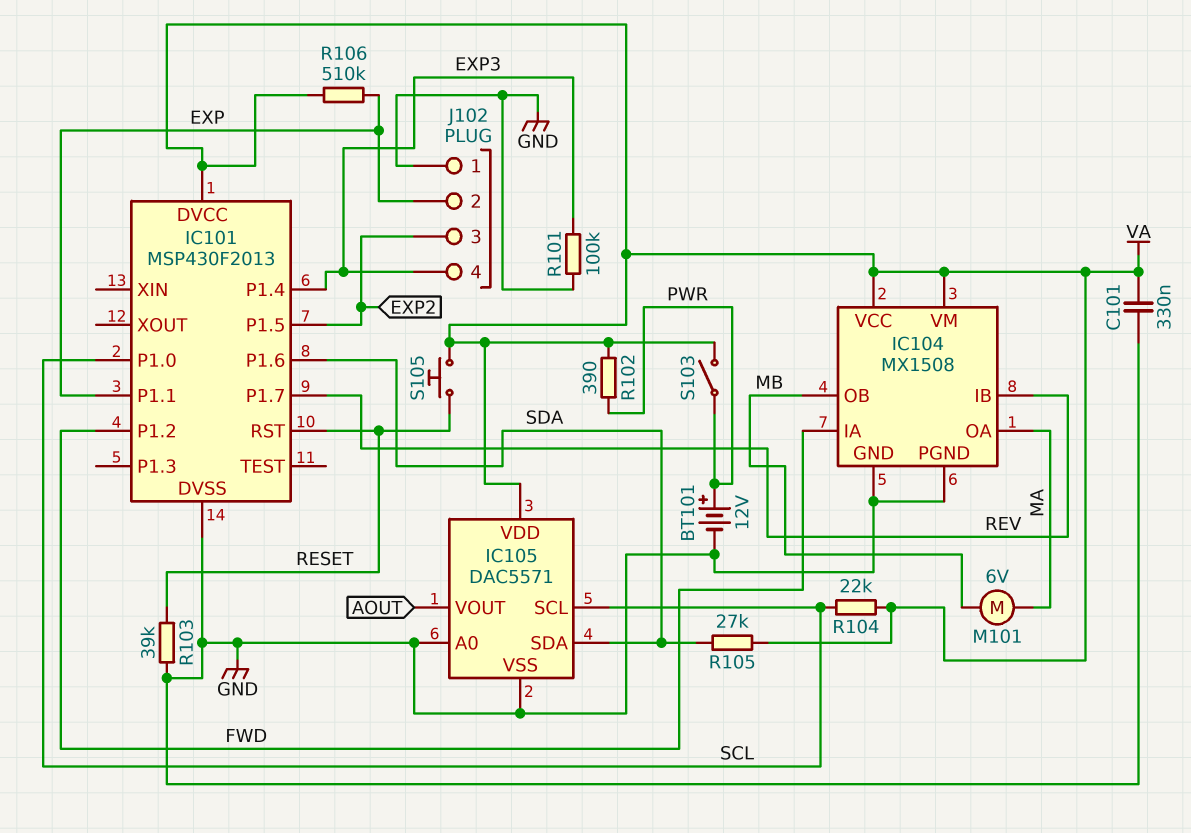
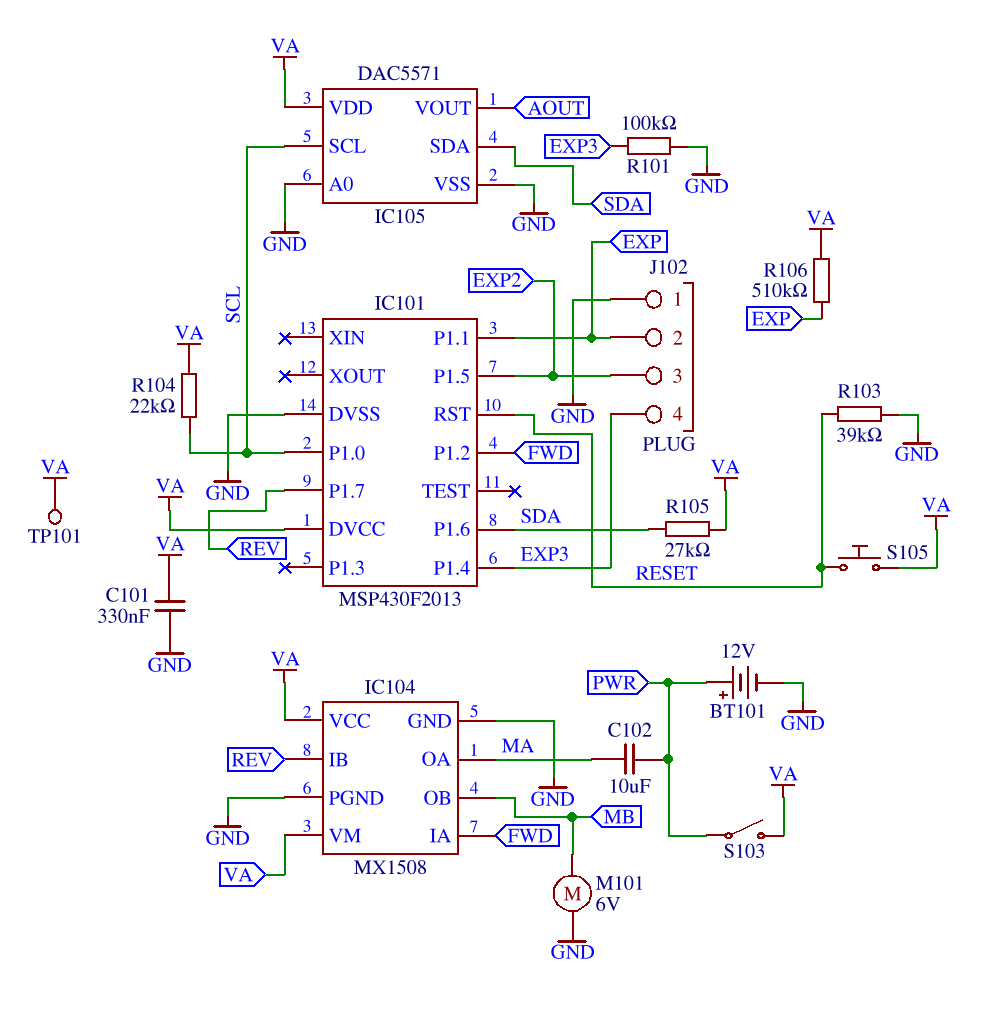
C102: none -> 10uF (MA, PWR)
M101: motor 6V (MA, MB) -> motor 6V (GND, MB)
R102: 390 (PWR, VA) -> none
TP101: none -> test point (VA)

